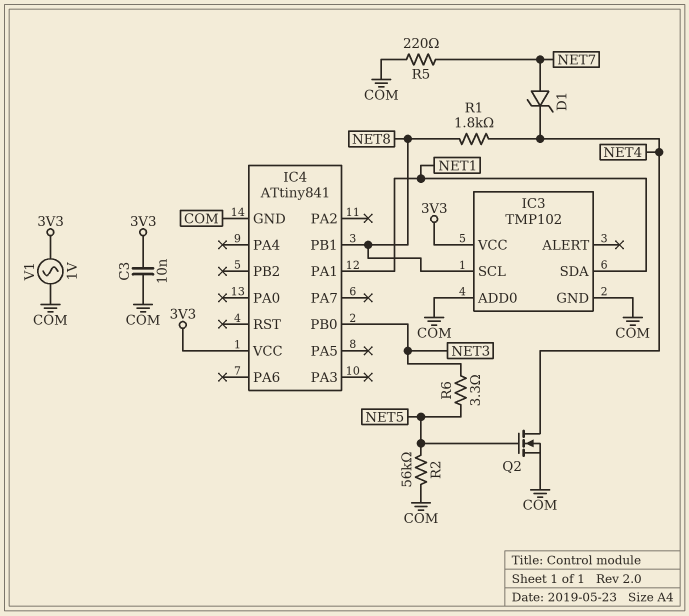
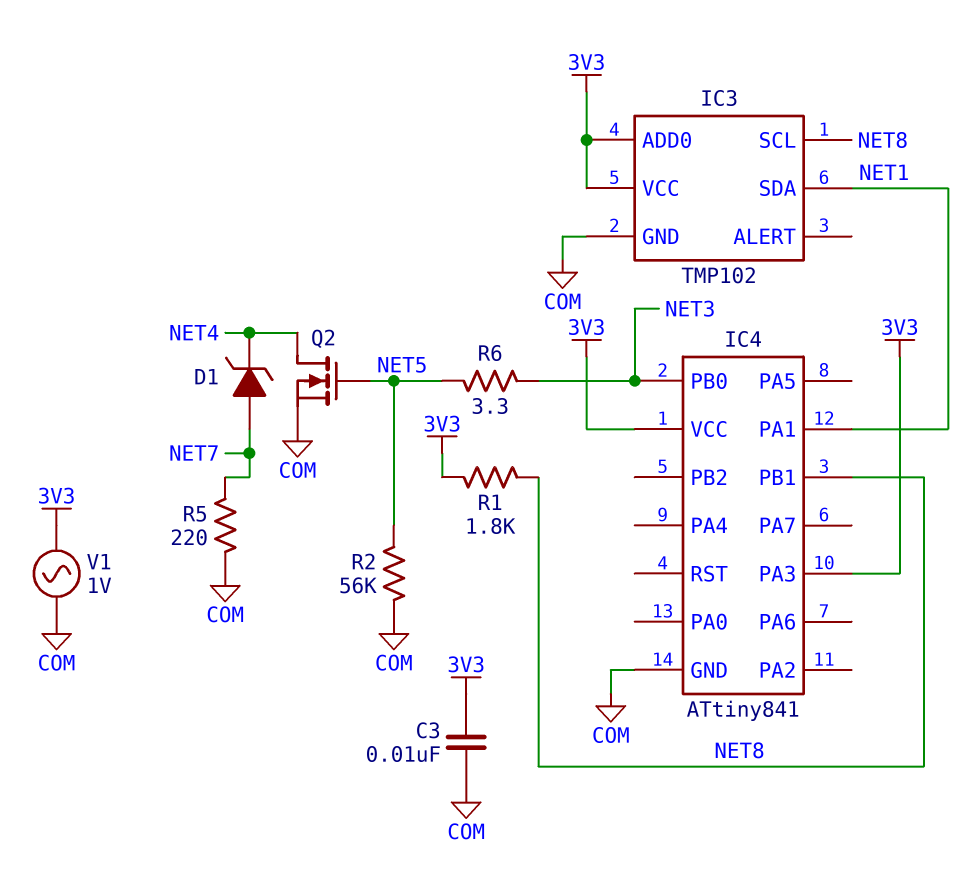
IC3 pin ADD0: COM -> 3V3
IC4 pin PA3: none -> 3V3
R1: 1.8k (NET4, NET8) -> 1.8k (3V3, NET8)

